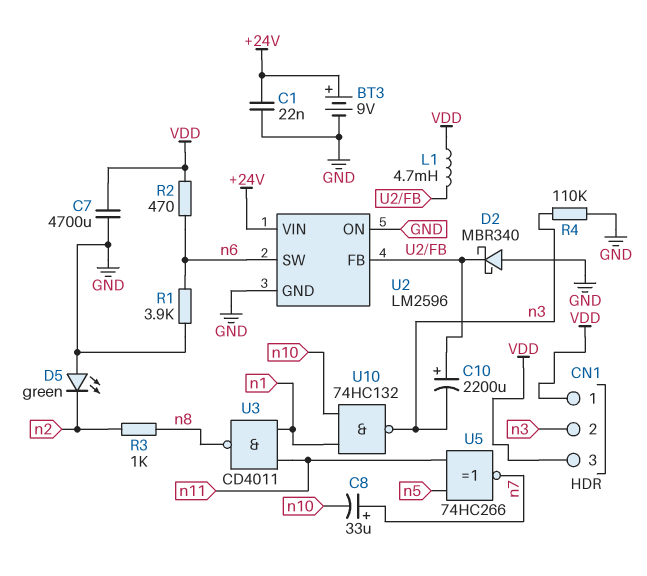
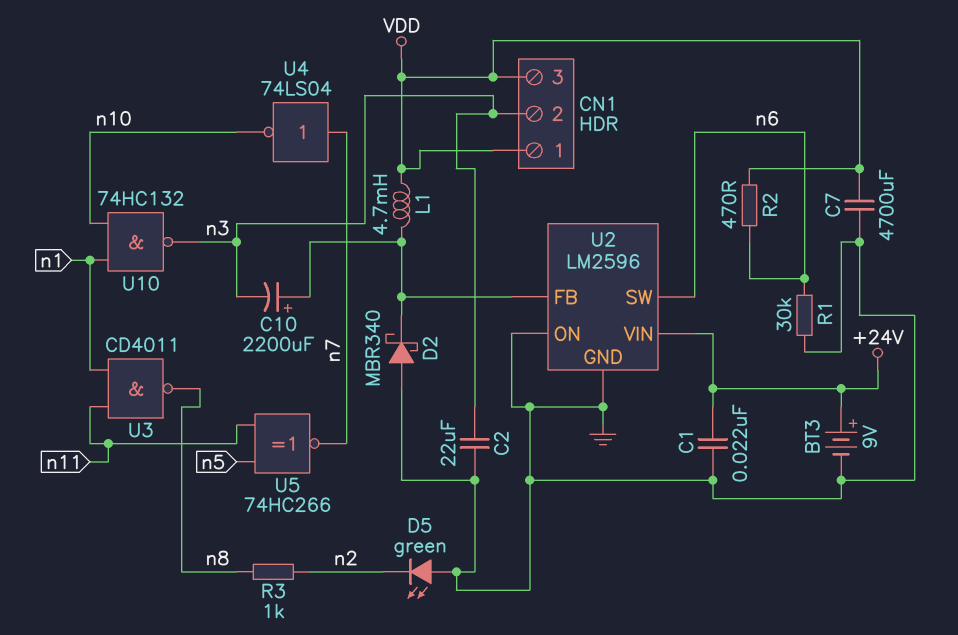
C2: none -> 22uF (GND, n3)
C8: 33uF (plus n7, minus n10) -> none
R1: 3.9k (GND, n6) -> 30k (GND, n6)
R4: 110k (GND, n3) -> none
U4: none -> NOT 74LS04 (in n7, out n10)

